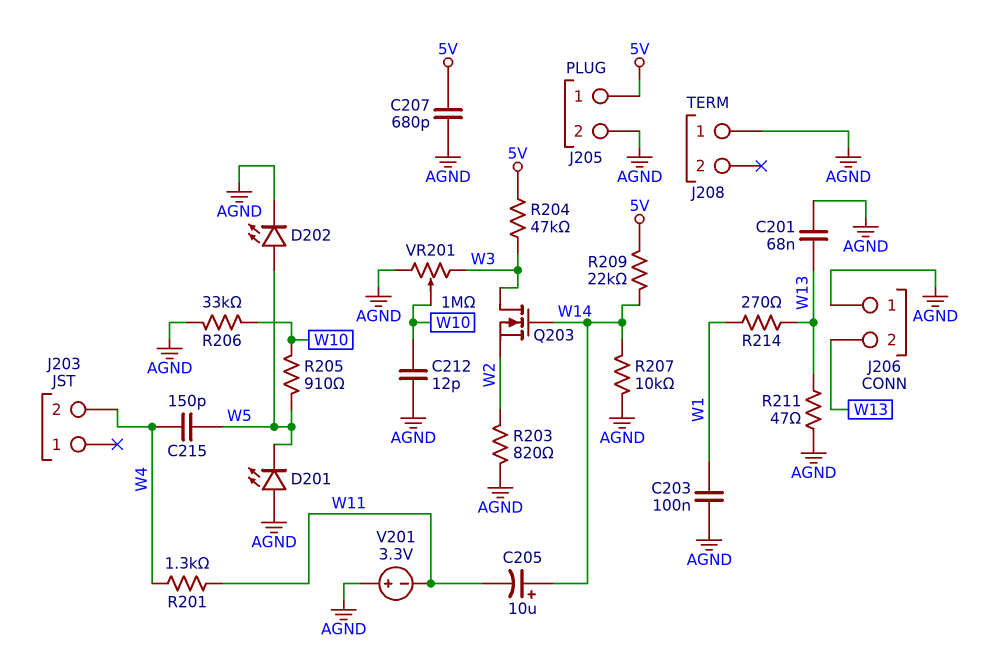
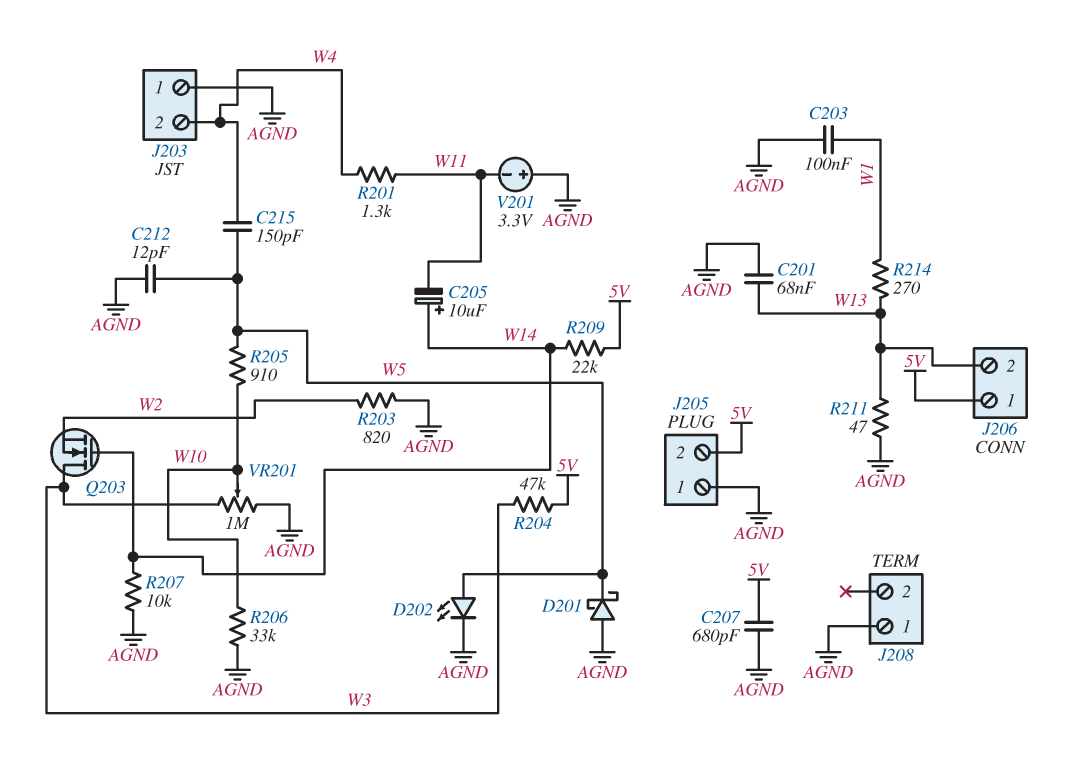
C212: 12pF (AGND, W10) -> 12pF (AGND, W5)
D201: LED (A AGND, K W5) -> schottky (A AGND, K W5)
J203 pin 1: none -> AGND
J205 pin 1: 5V -> AGND
J205 pin 2: AGND -> 5V
J206 pin 1: AGND -> 5V

